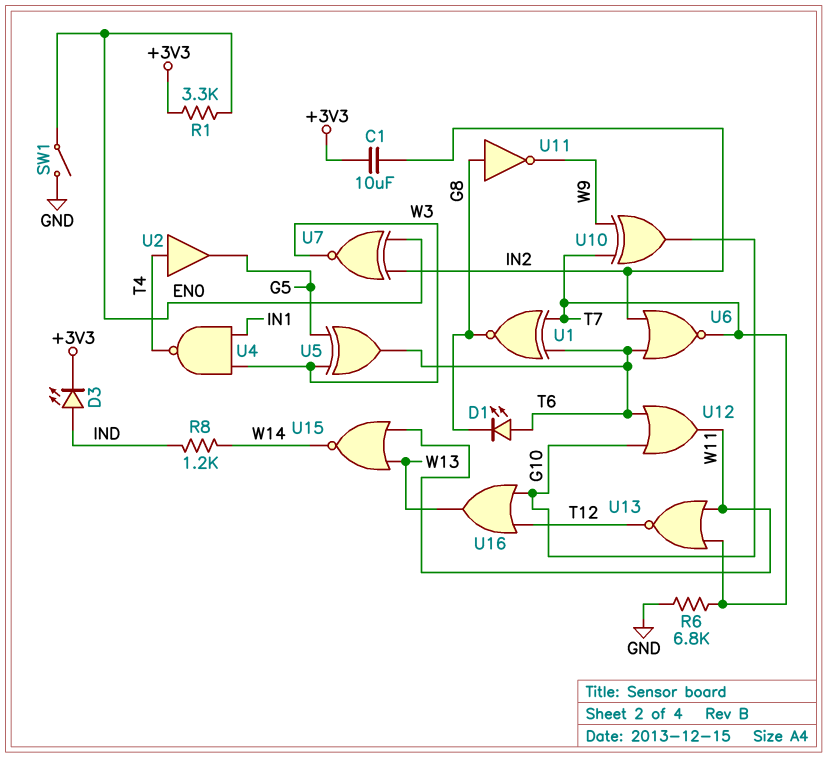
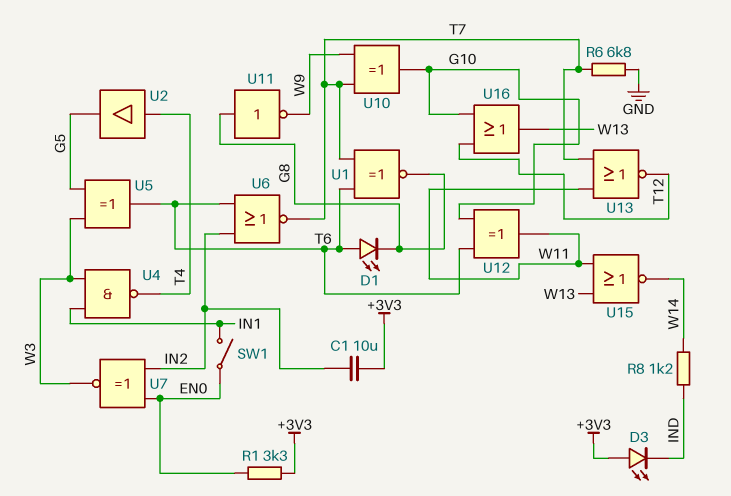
D3: LED (A IND, K +3V3) -> LED (A +3V3, K IND)
SW1: switch (EN0, GND) -> switch (EN0, IN1)
U12: OR (in G10, in T6, out W11) -> XOR (in G10, in T6, out W11)

